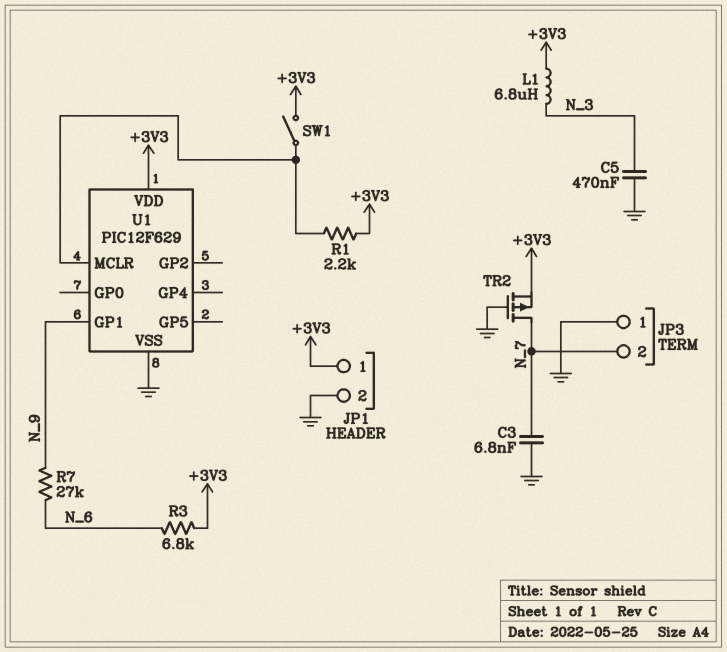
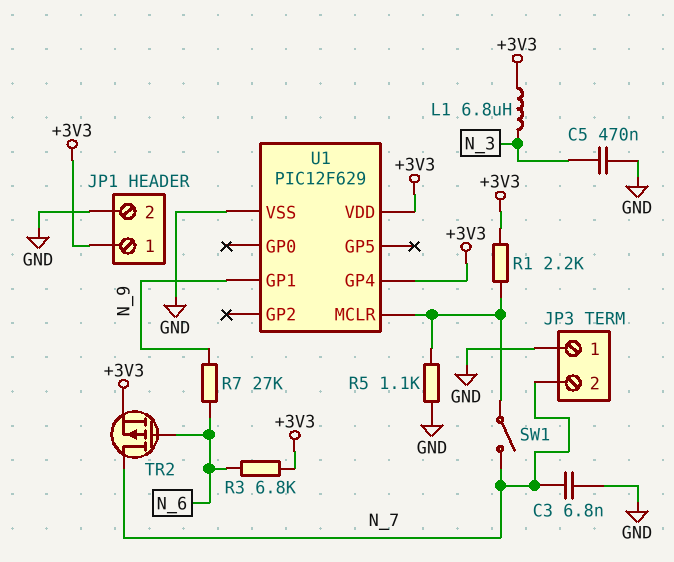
R5: none -> 1.1k (GND, U1/MCLR)
SW1: switch (+3V3, U1/MCLR) -> switch (N_7, U1/MCLR)
TR2: PMOS (G GND, D N_7, S +3V3) -> PMOS (G N_6, D N_7, S +3V3)
U1 pin GP4: none -> +3V3

